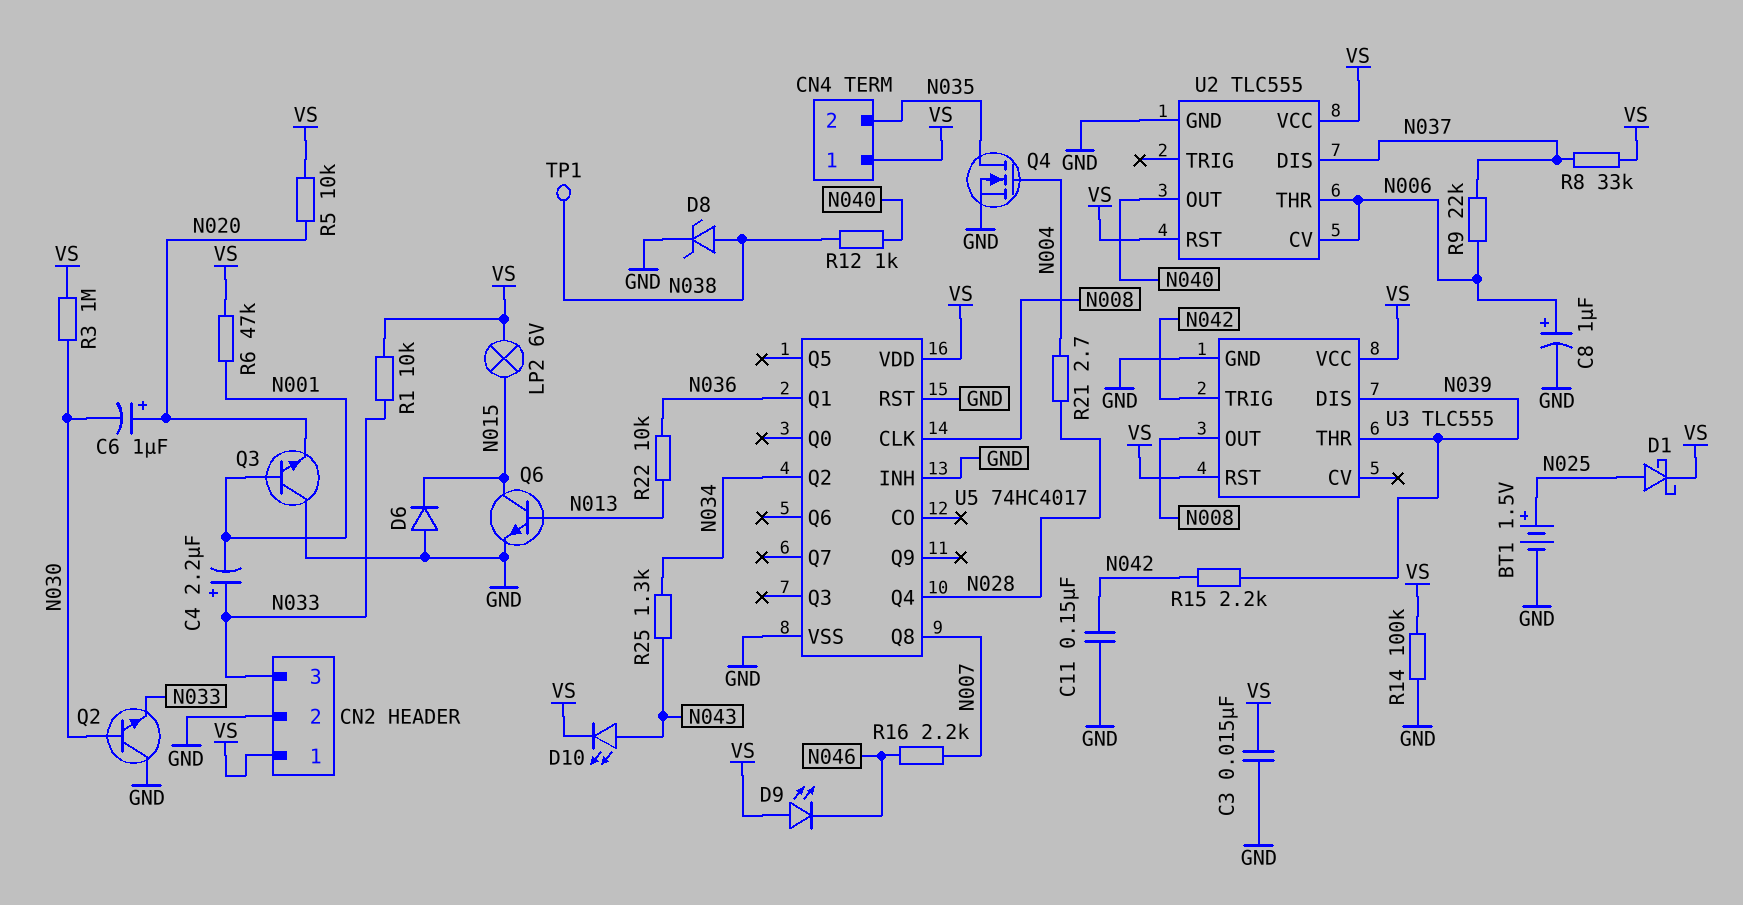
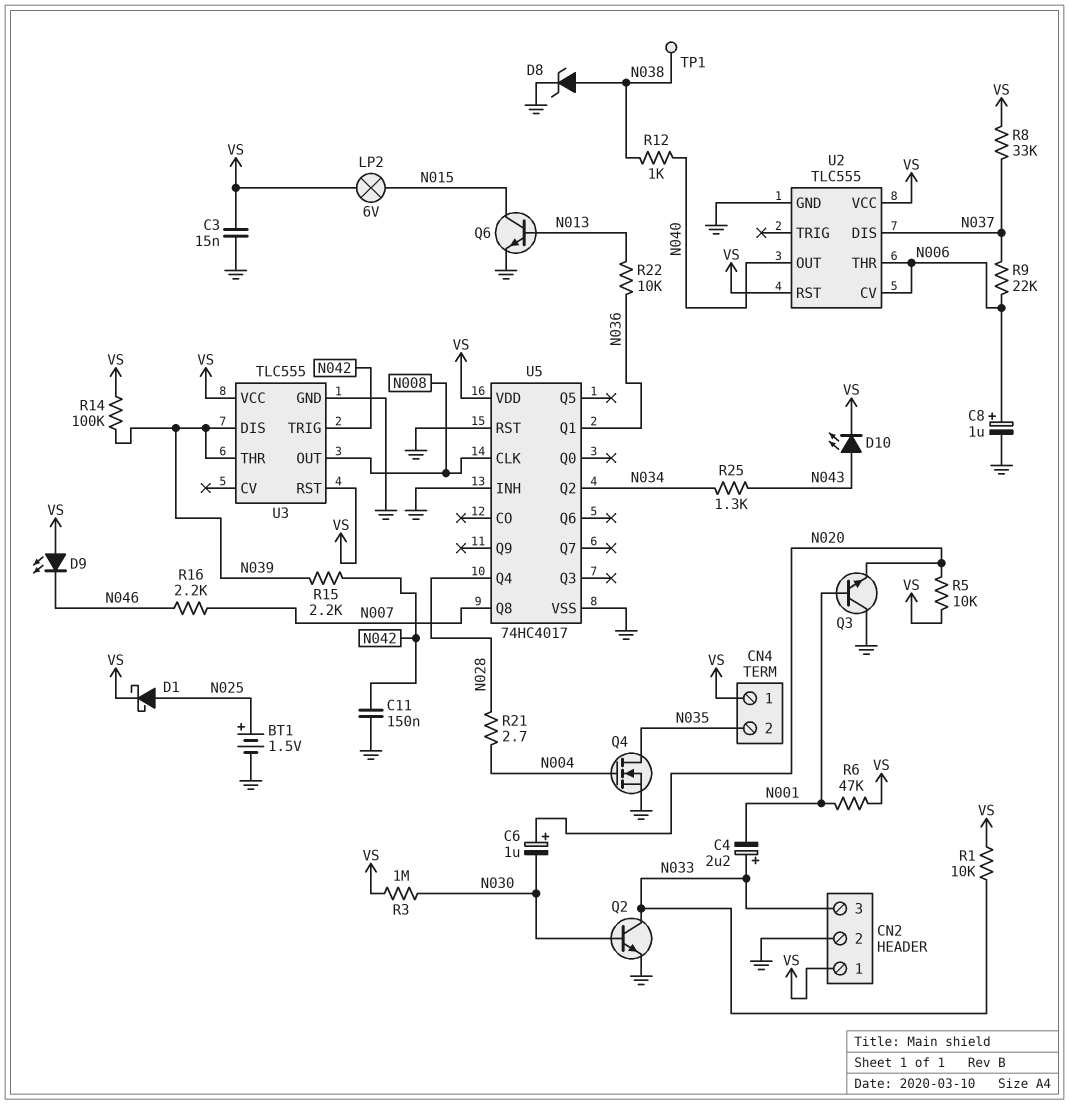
D6: diode (A GND, K N015) -> none
Q2: NPN (B N030, C GND, E N033) -> NPN (B N030, C N033, E GND)
R14: 100k (GND, VS) -> 100k (N039, VS)

